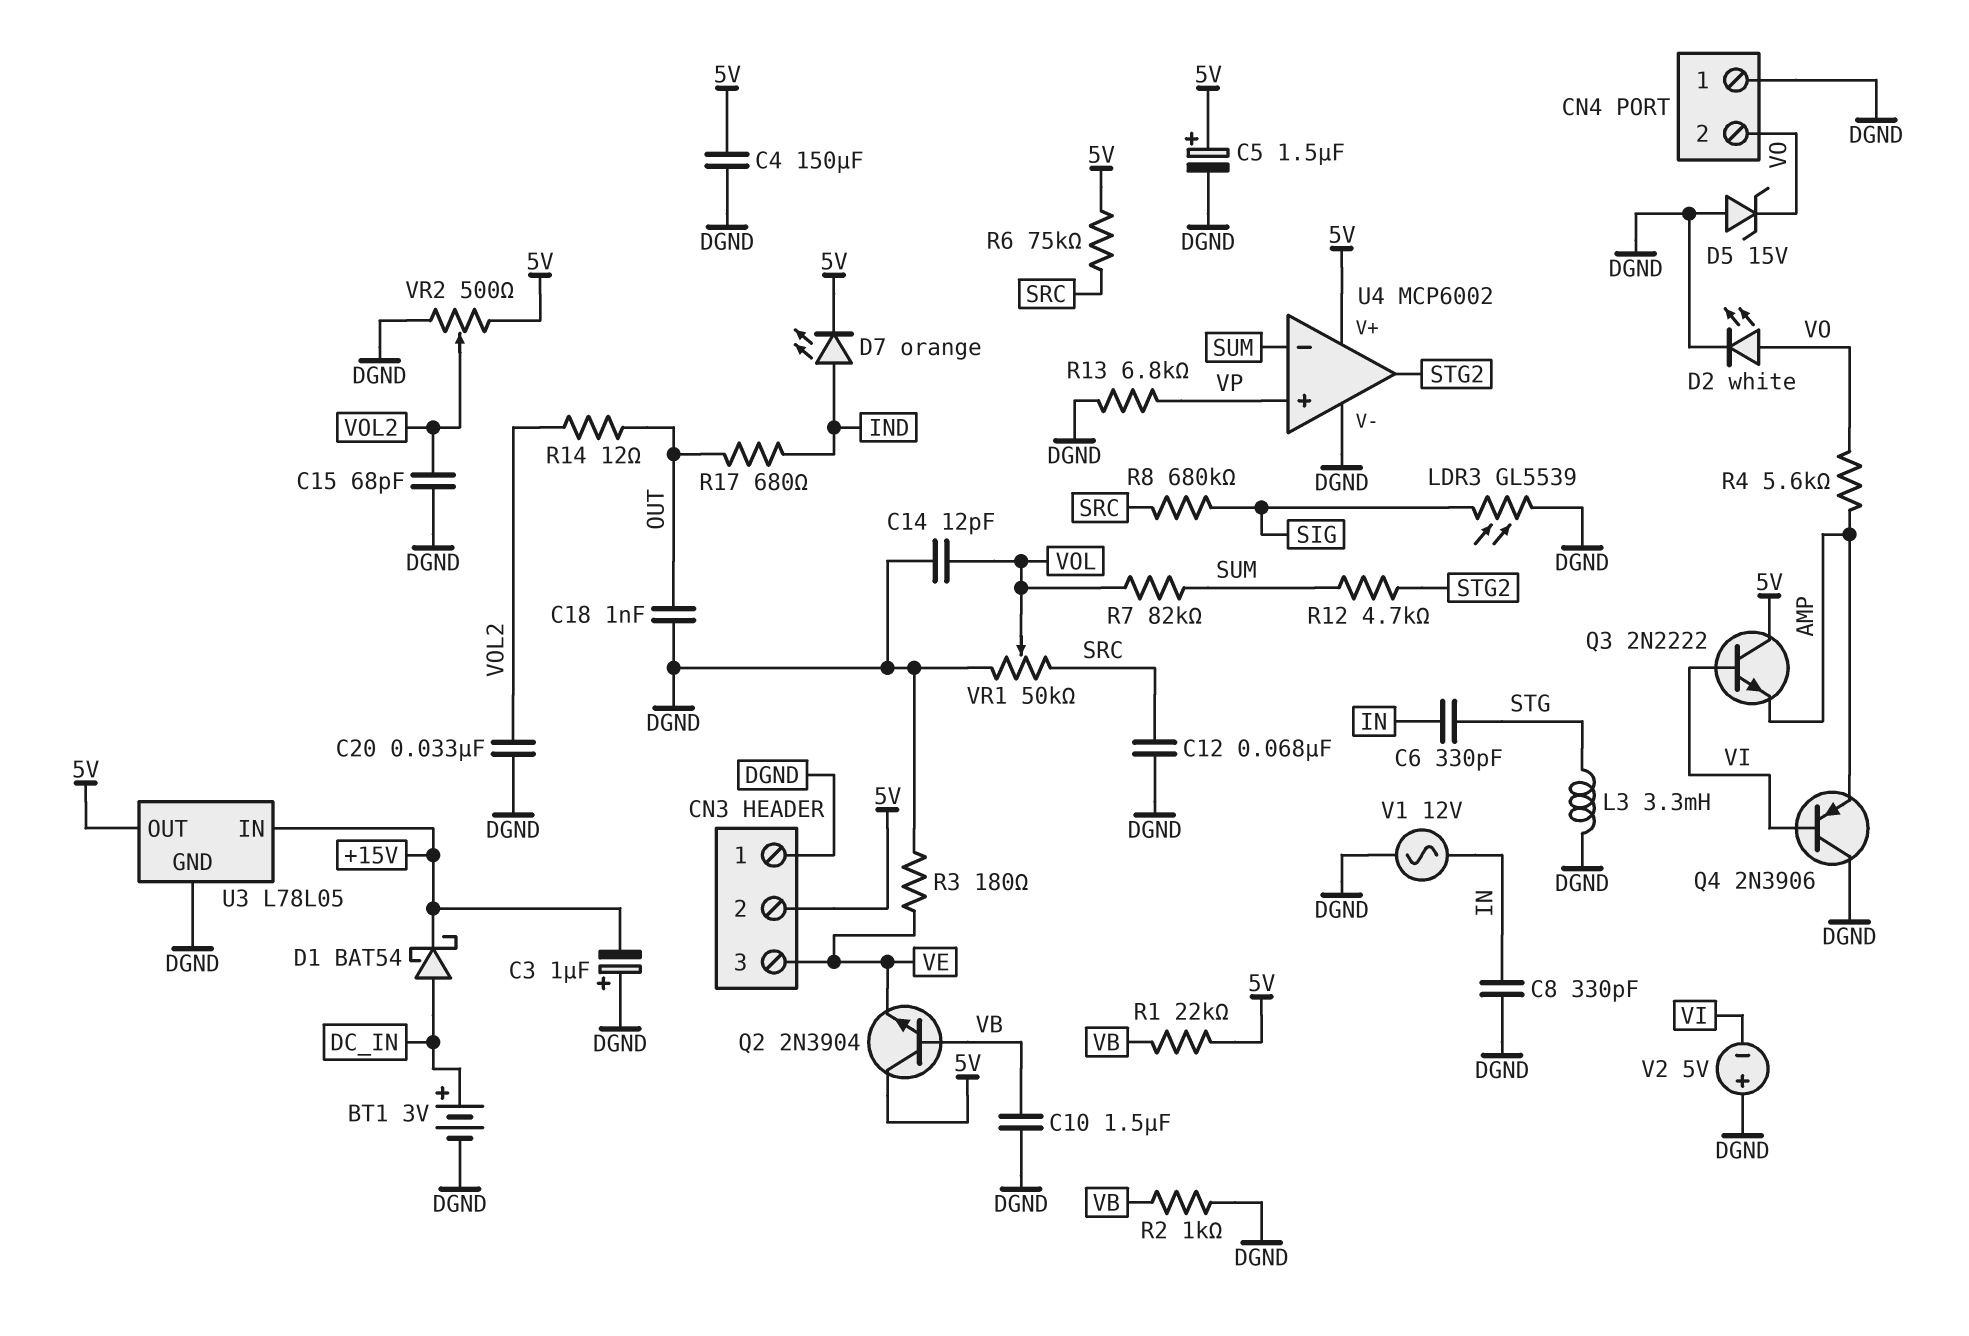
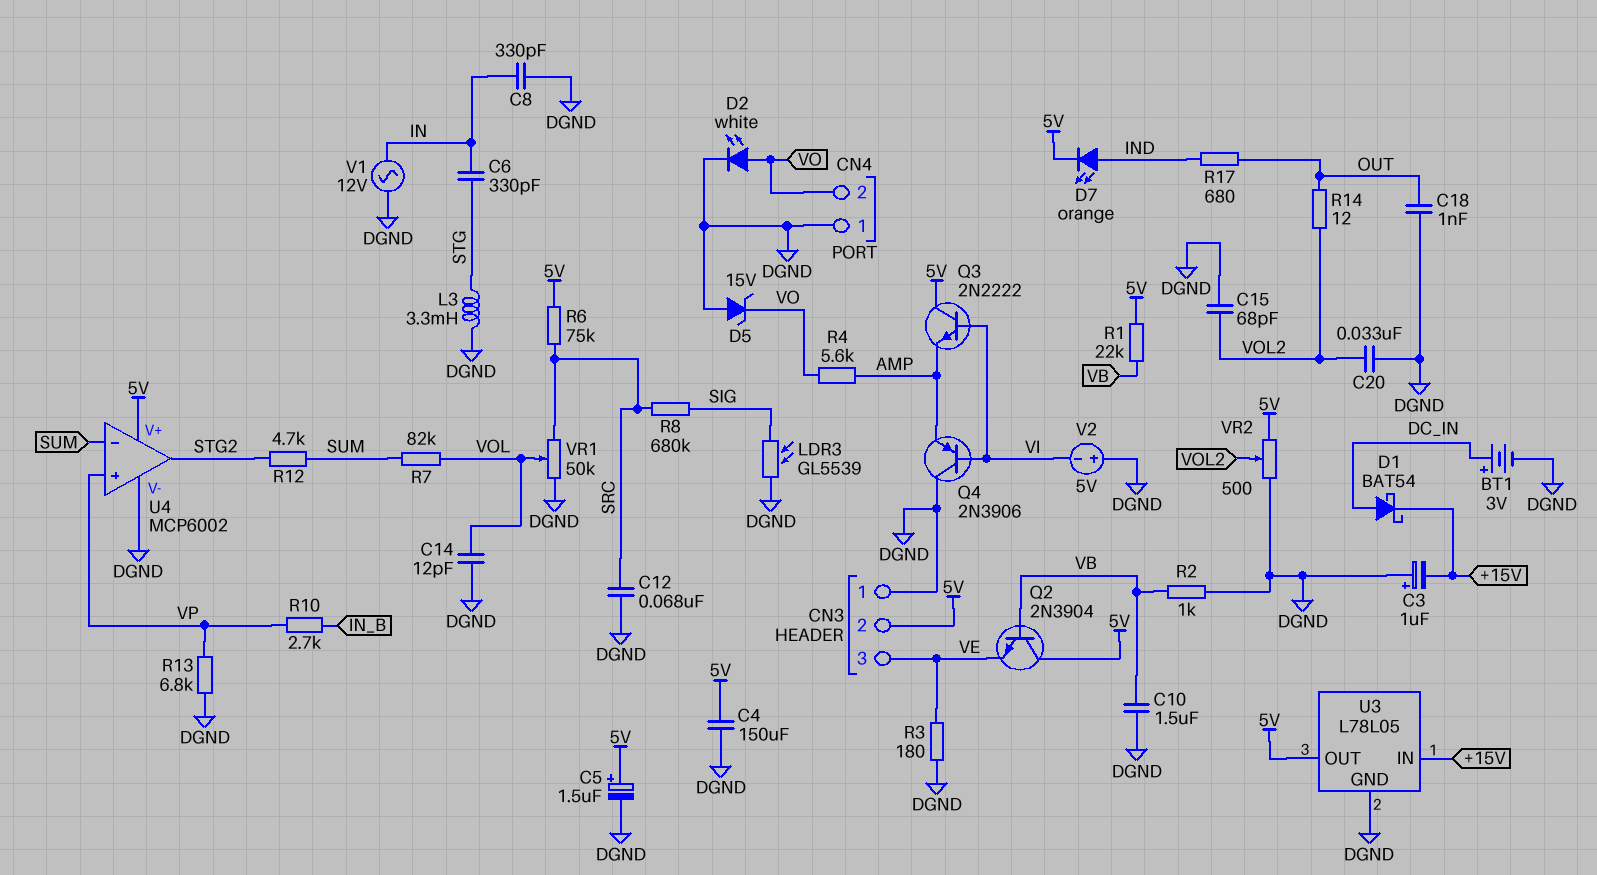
R10: none -> 2.7k (IN_B, VP)

